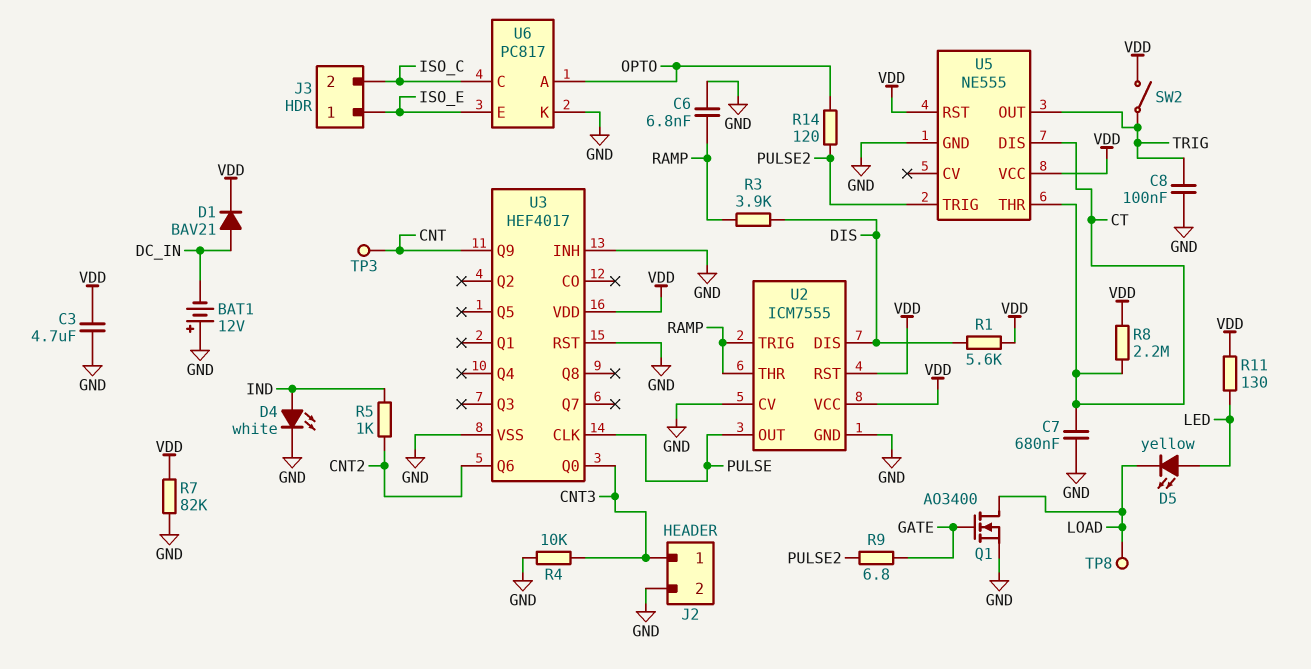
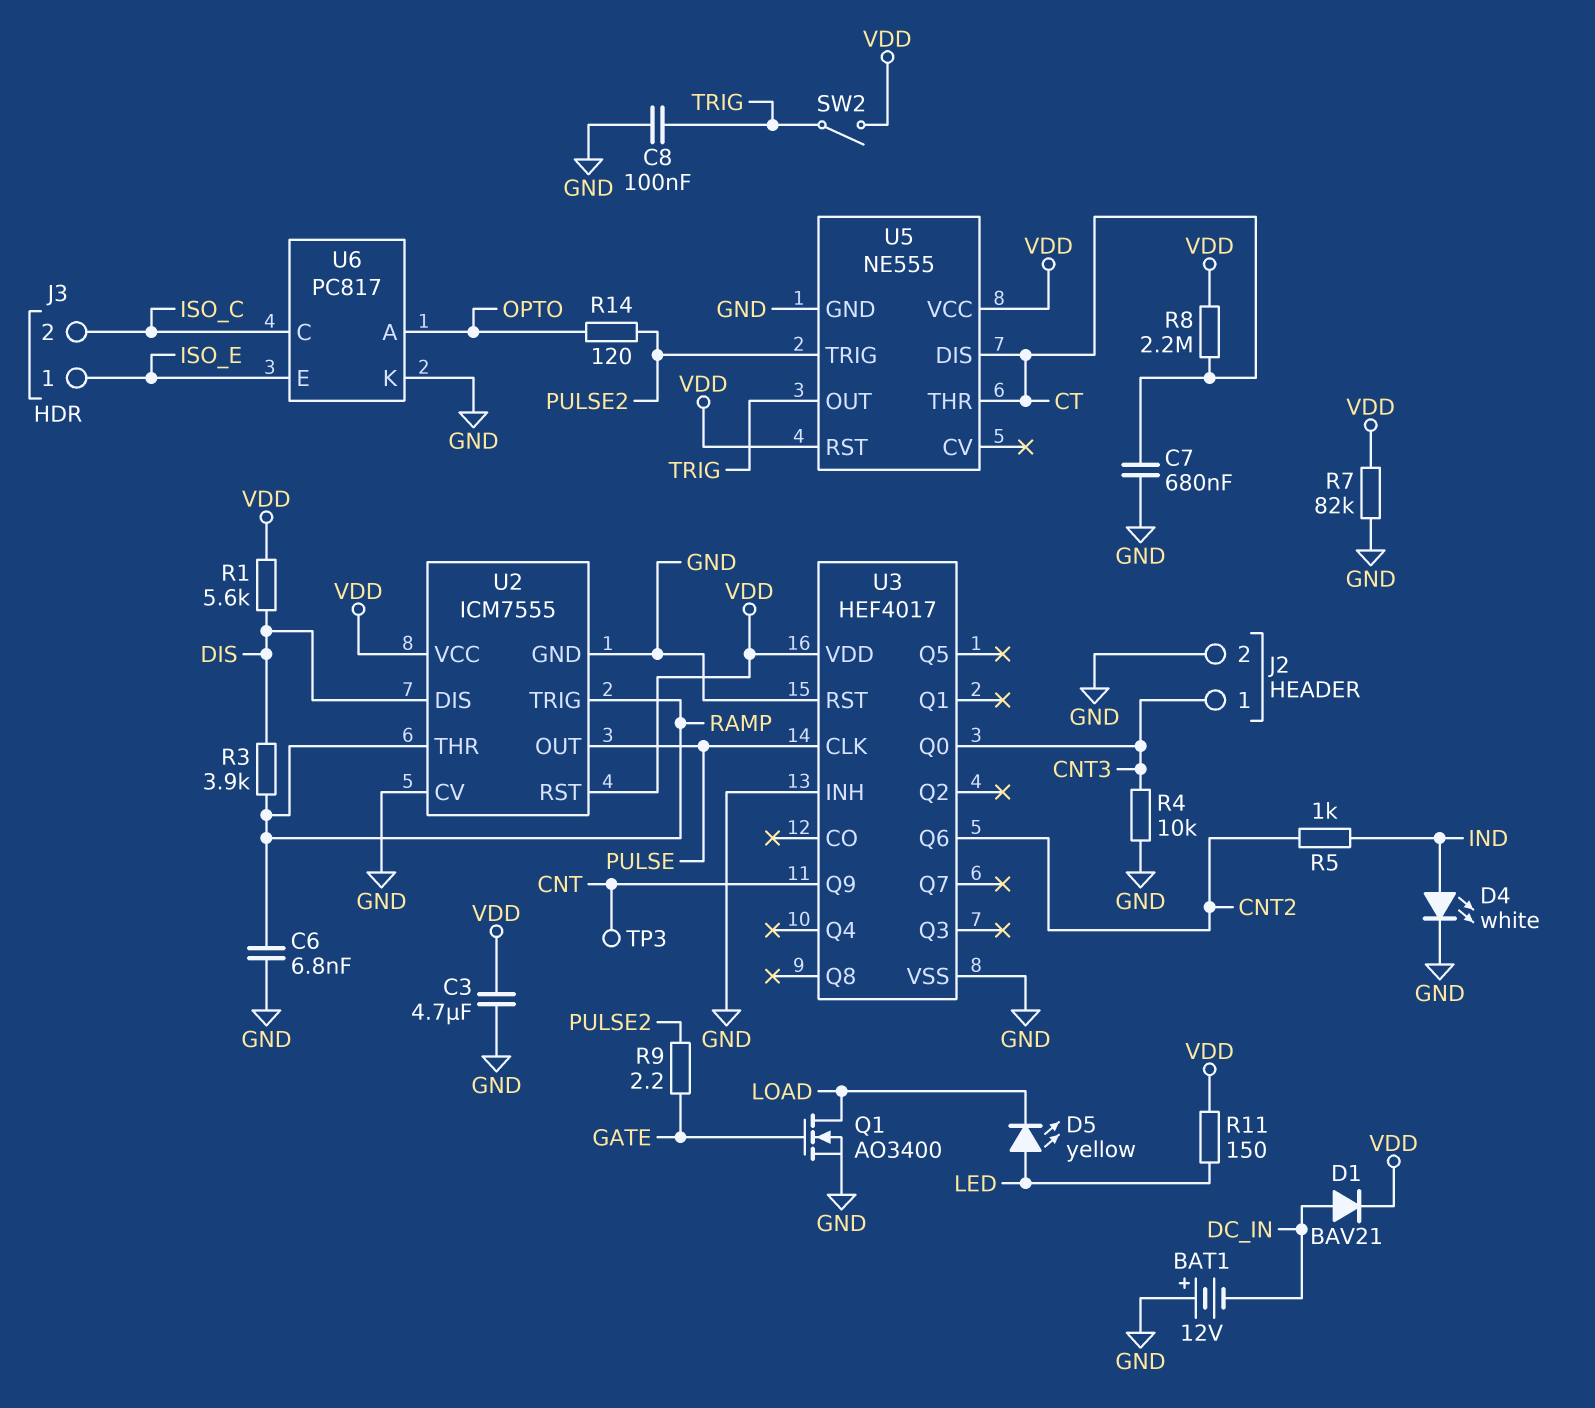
R9: 6.8 (GATE, PULSE2) -> 2.2 (GATE, PULSE2)
R11: 130 (LED, VDD) -> 150 (LED, VDD)
TP8: test point (LOAD) -> none

